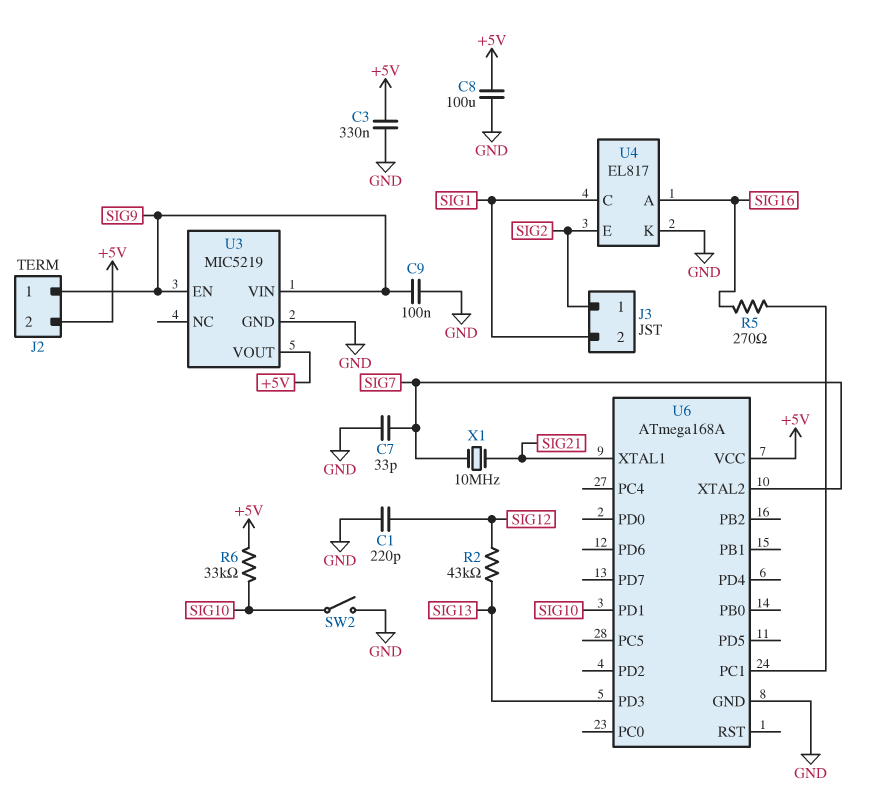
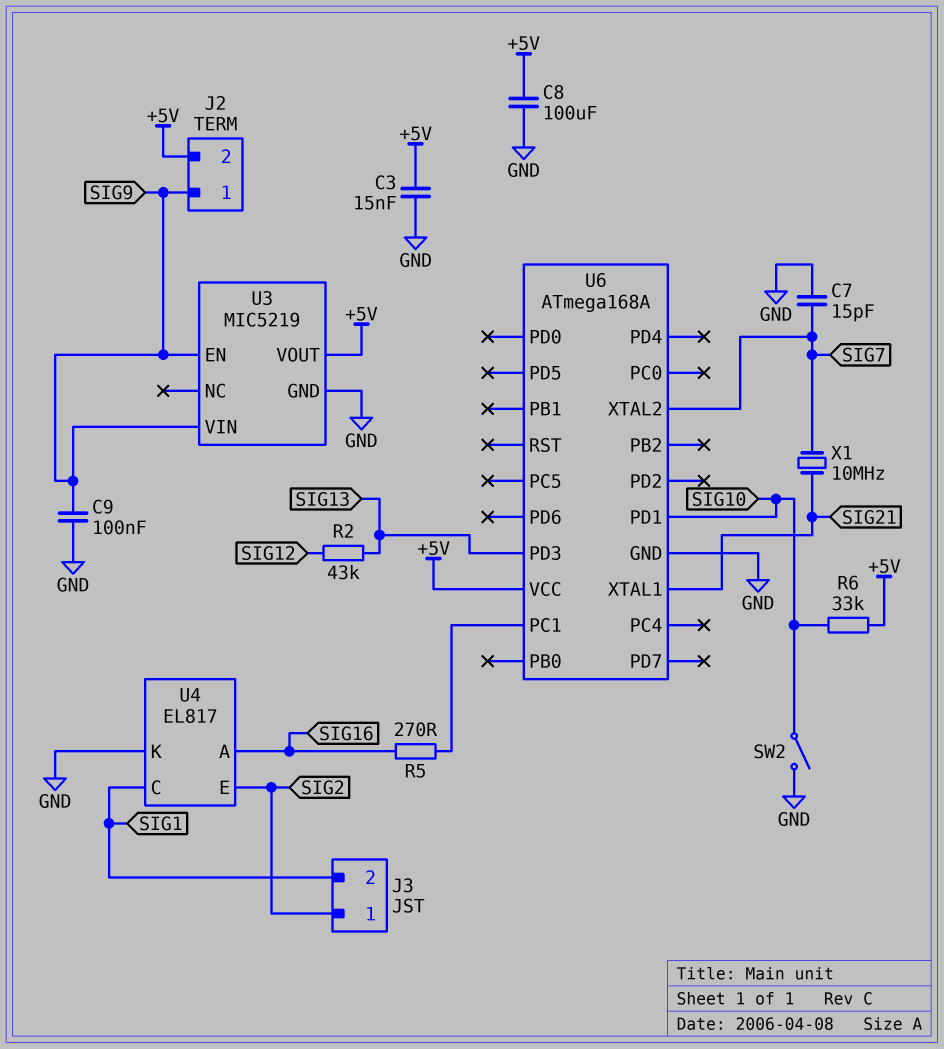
C1: 220pF (GND, SIG12) -> none
C3: 330nF (+5V, GND) -> 15nF (+5V, GND)
C7: 33pF (GND, SIG7) -> 15pF (GND, SIG7)

